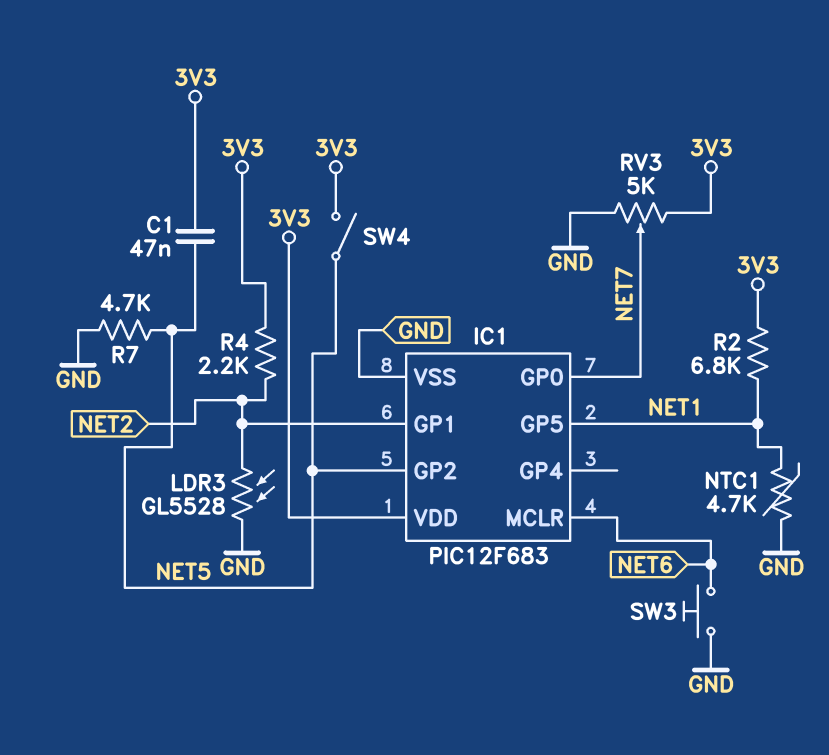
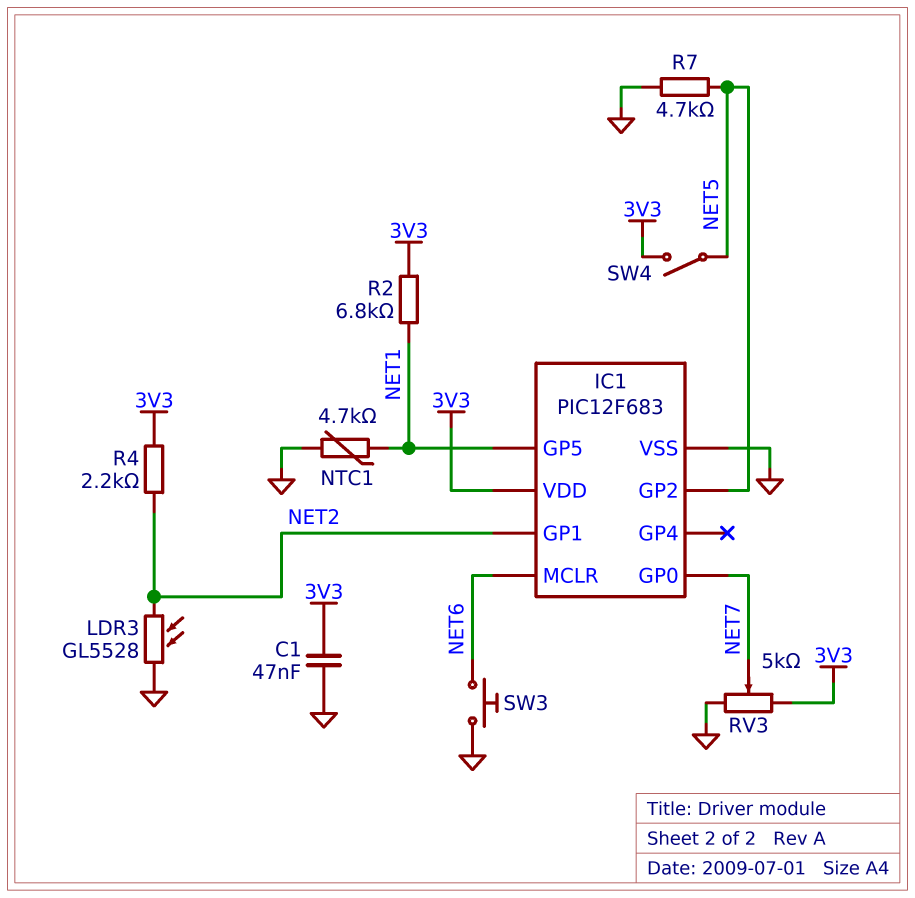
C1: 47nF (3V3, NET5) -> 47nF (3V3, GND)

